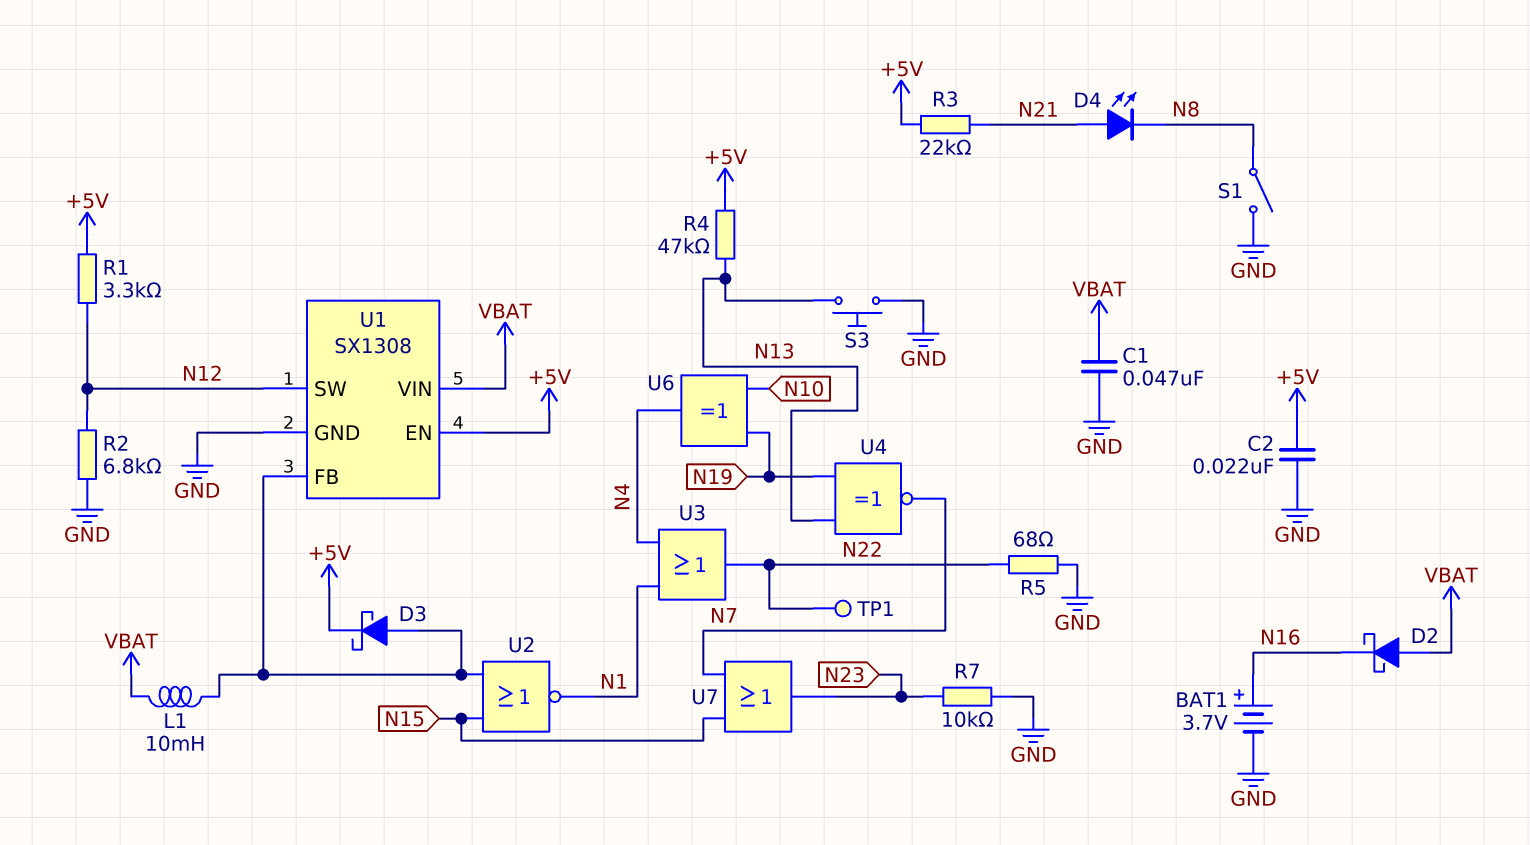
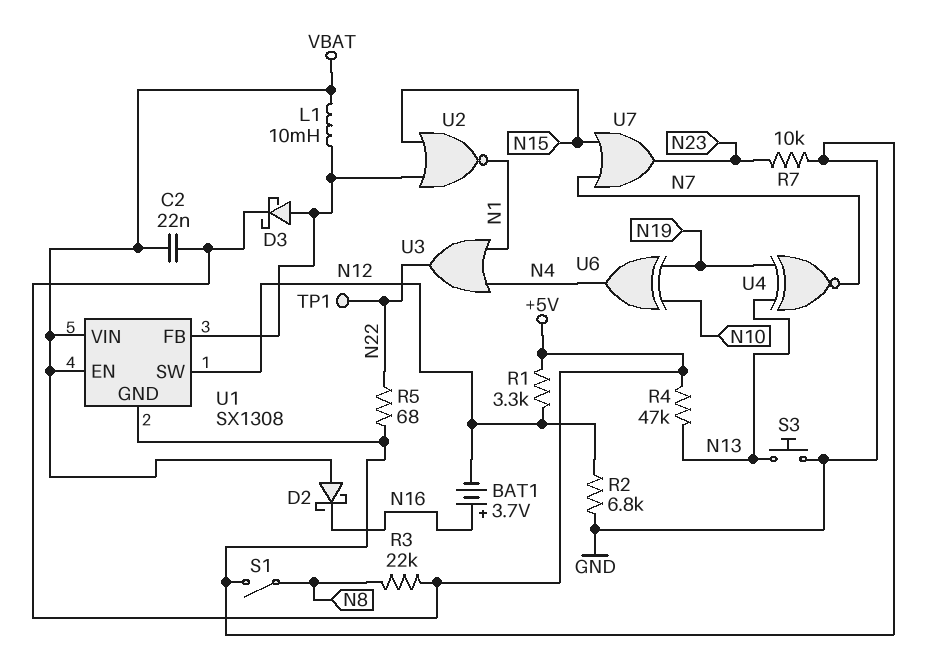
BAT1: 3.7V (plus N16, minus GND) -> 3.7V (plus N16, minus N12)
C1: 47nF (GND, VBAT) -> none
C2: 22nF (+5V, GND) -> 22nF (+5V, VBAT)
D4: LED (A N21, K N8) -> none
R3: 22k (+5V, N21) -> 22k (+5V, N8)
U1 pin EN: +5V -> VBAT

